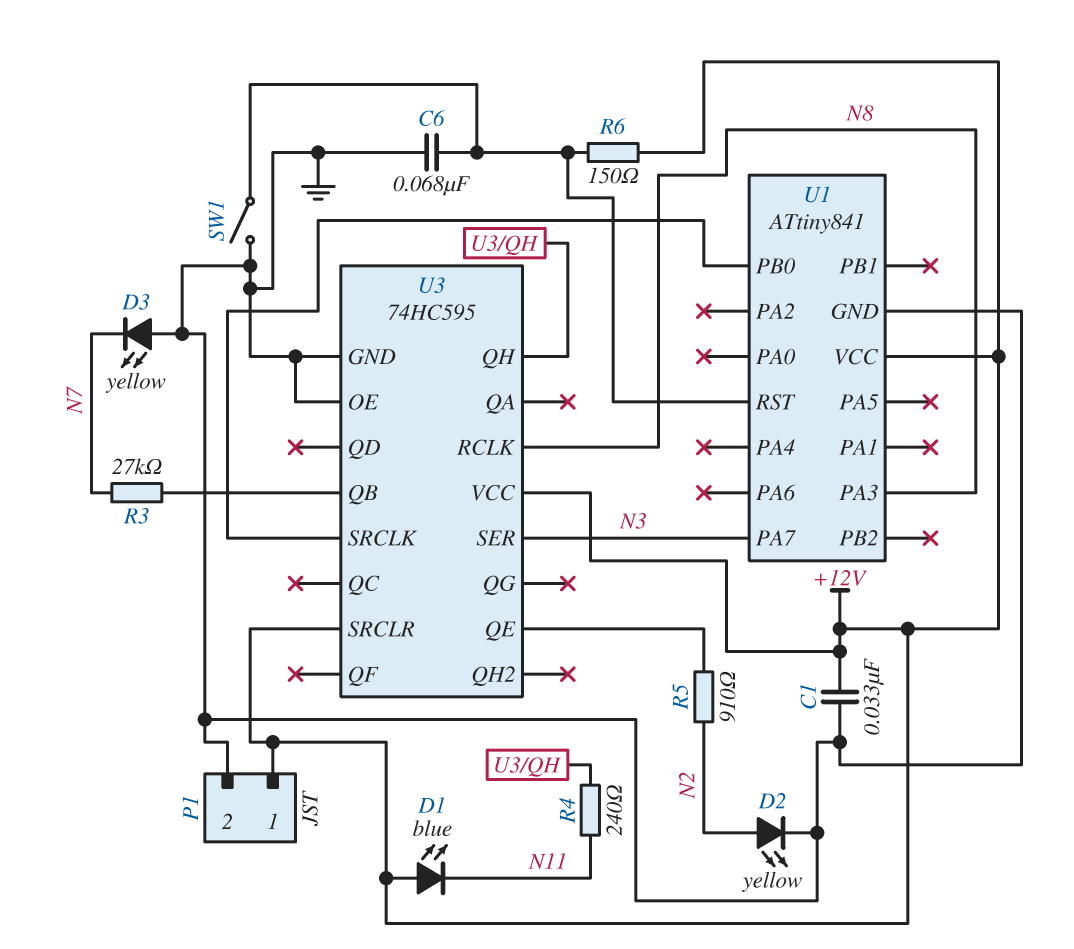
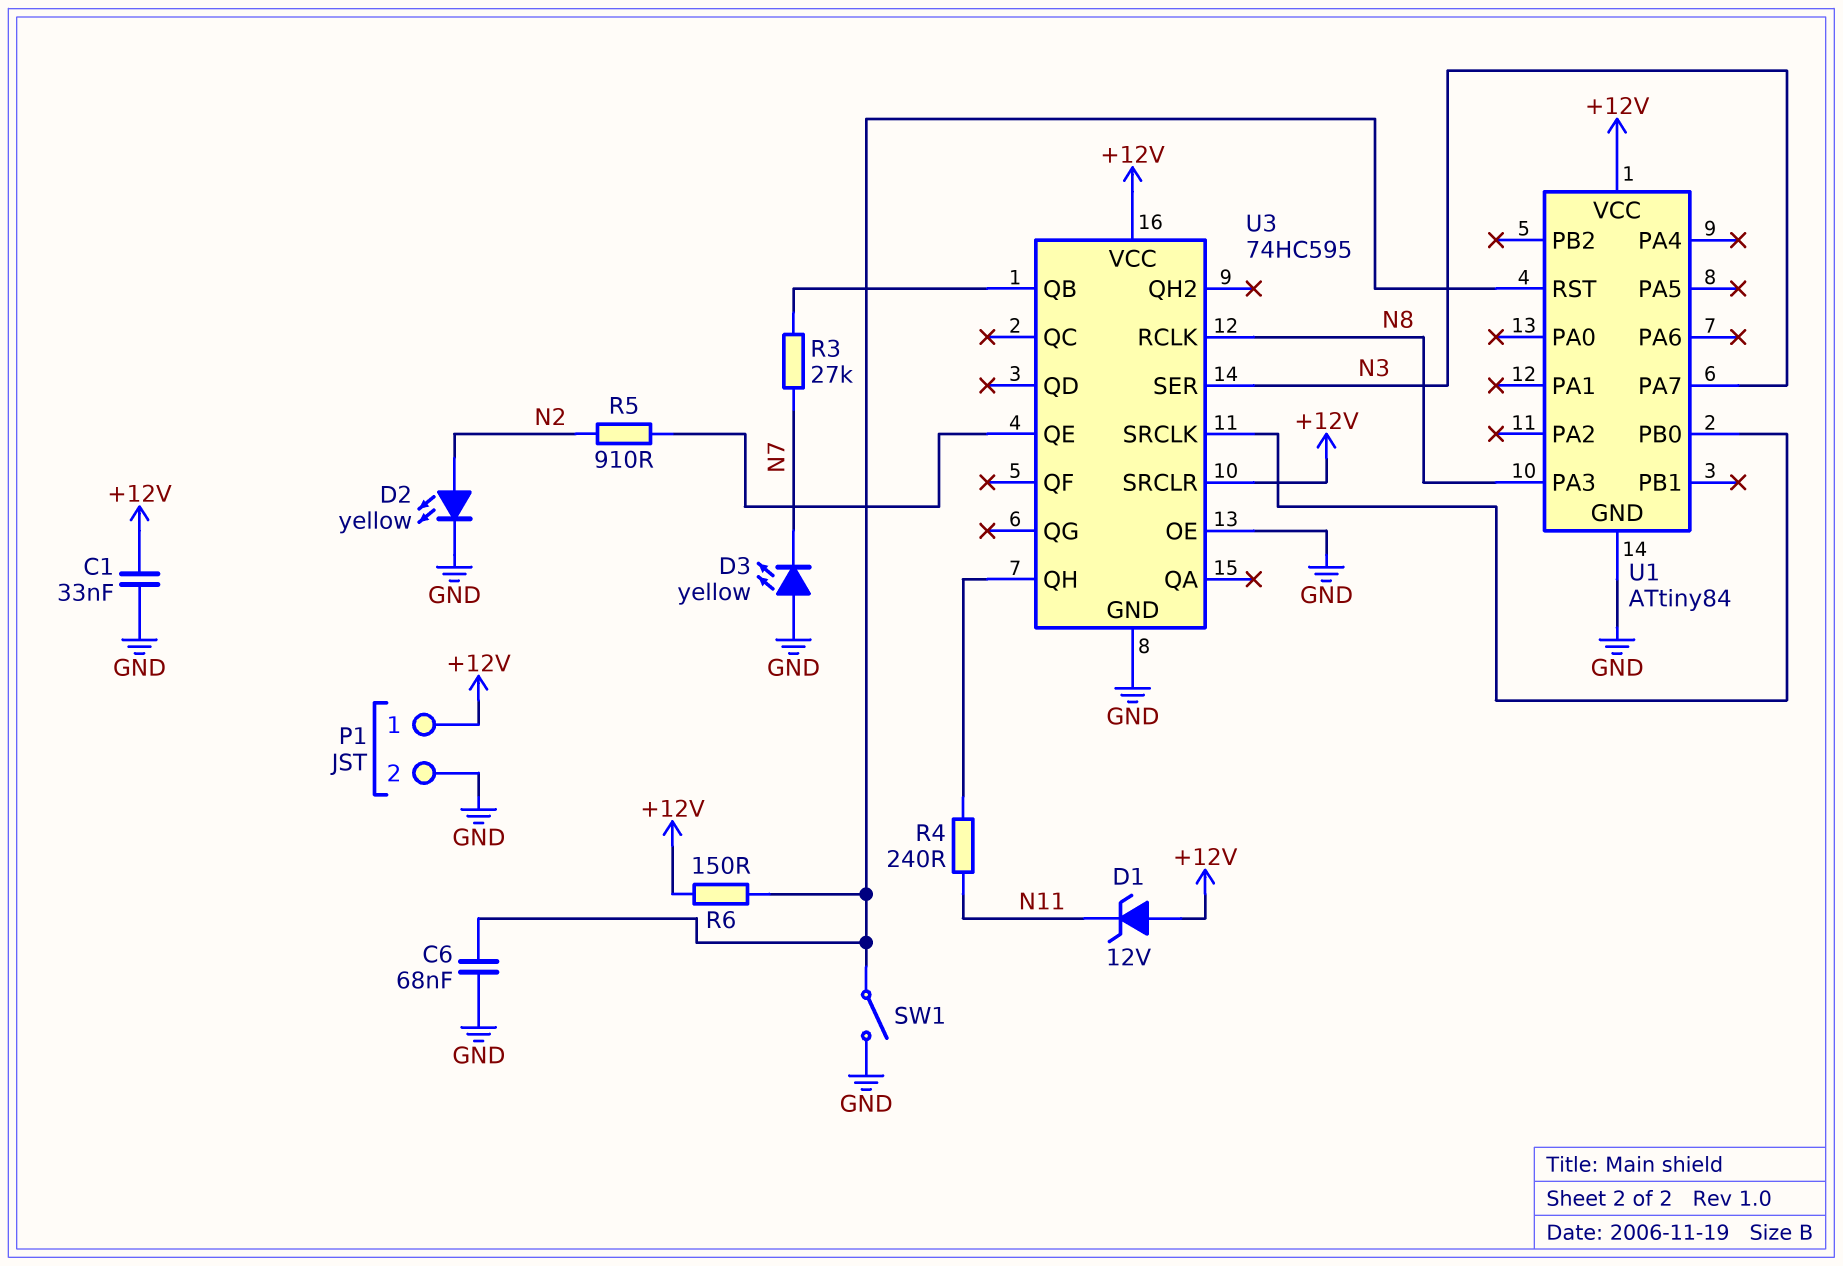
D1: LED blue (A +12V, K N11) -> zener 12V (A +12V, K N11)
U1: ATtiny841 -> ATtiny84

